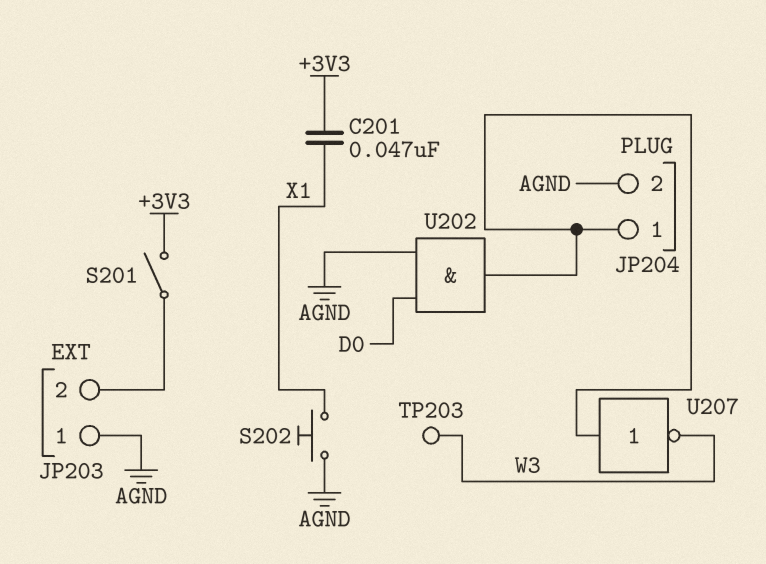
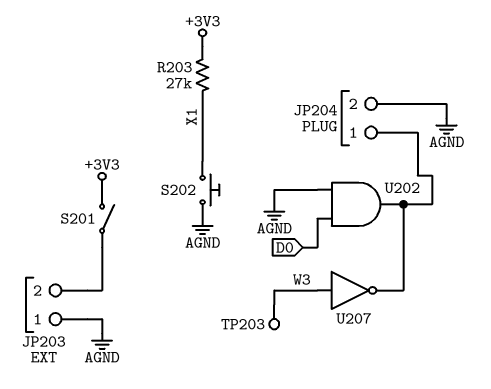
C201: 47nF (+3V3, X1) -> none
R203: none -> 27k (+3V3, X1)
U207: NOT (in JP204/1, out W3) -> NOT (in W3, out JP204/1)

